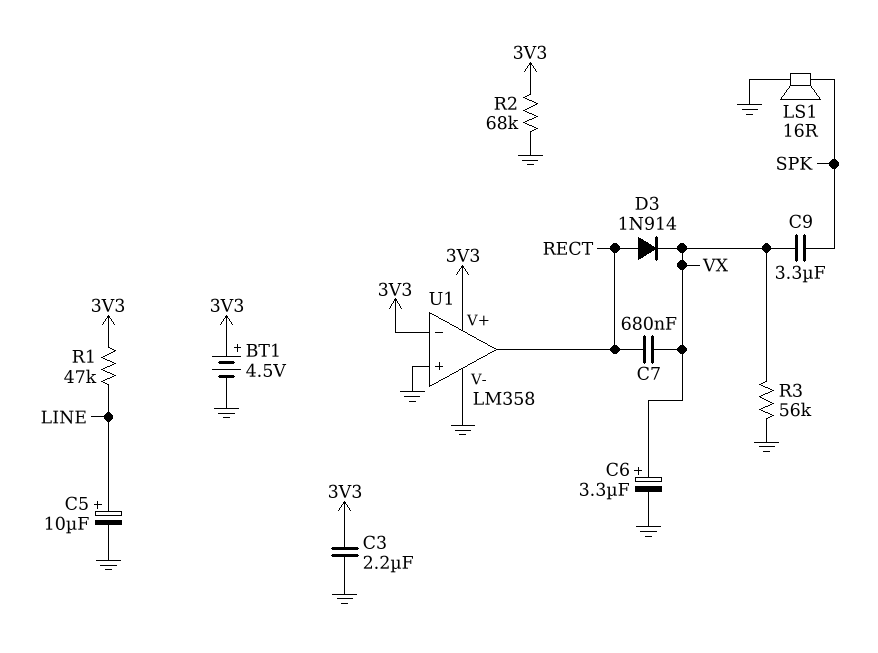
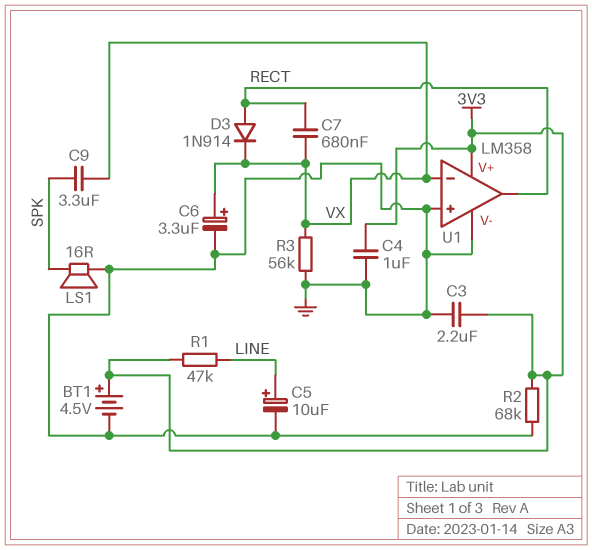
C4: none -> 1uF (3V3, GND)
U1 pin in-: 3V3 -> VX

